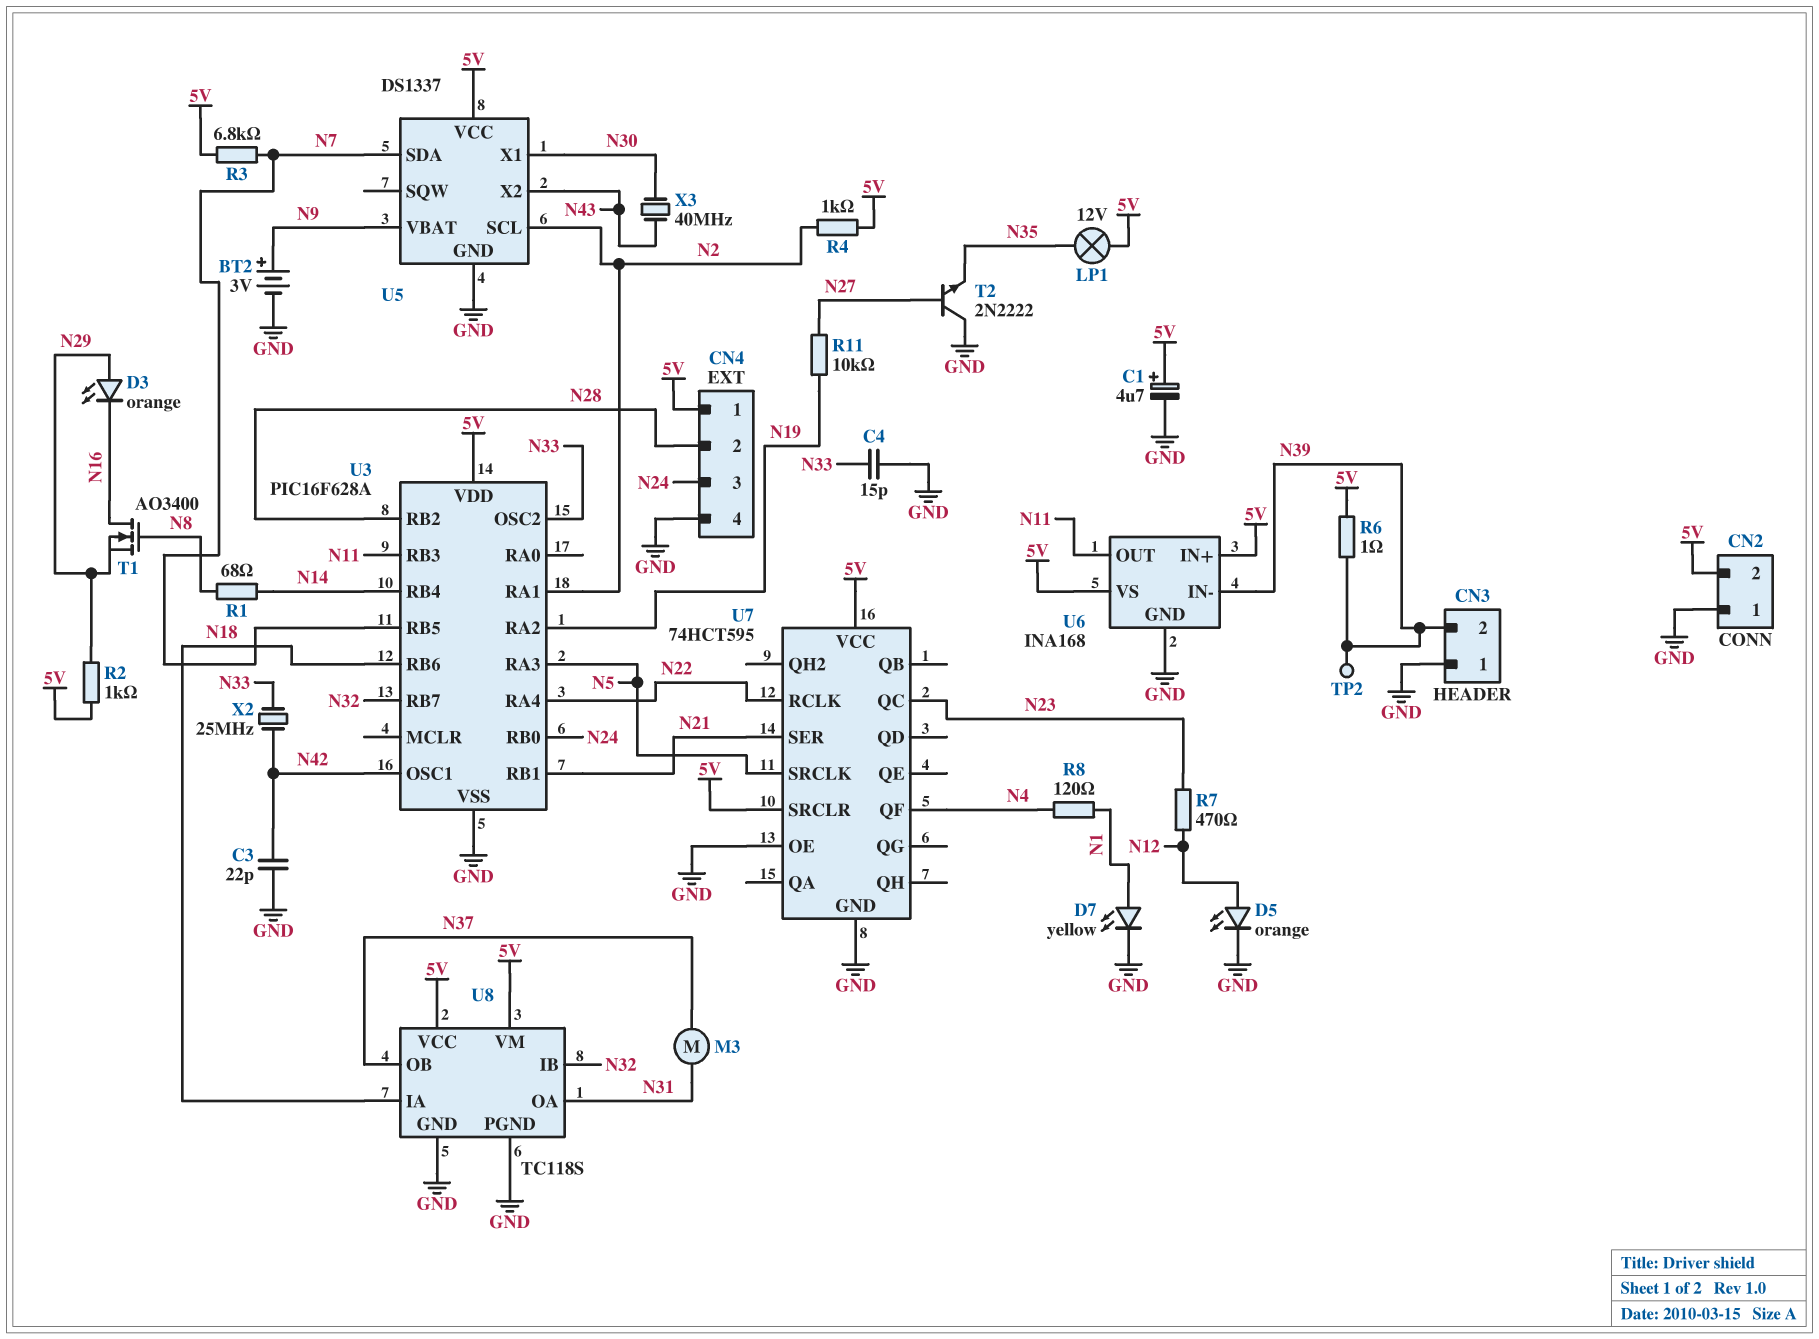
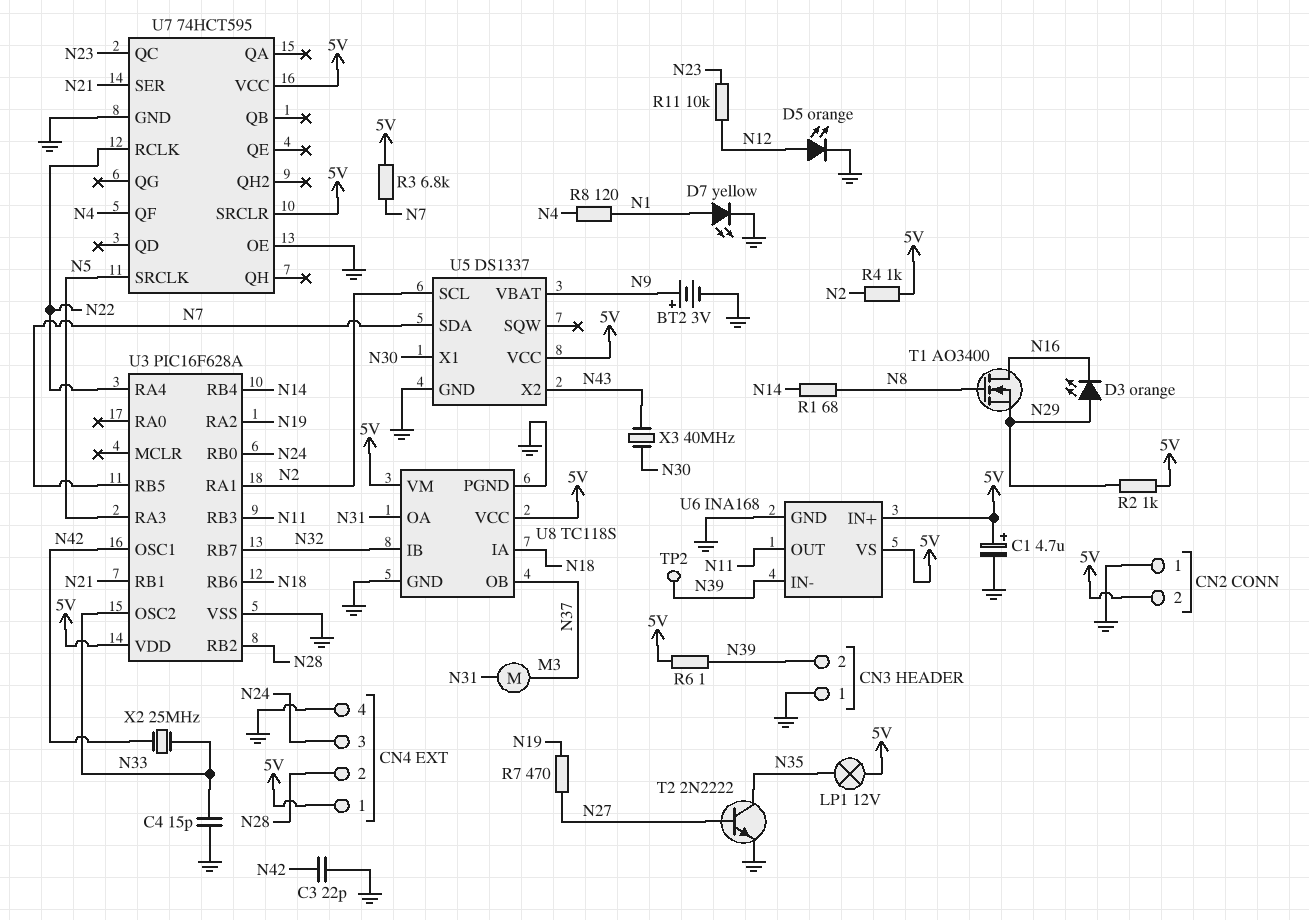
R7: 470 (N12, N23) -> 470 (N19, N27)
R11: 10k (N19, N27) -> 10k (N12, N23)
T2: NPN 2N2222 (B N27, C GND, E N35) -> NPN 2N2222 (B N27, C N35, E GND)

